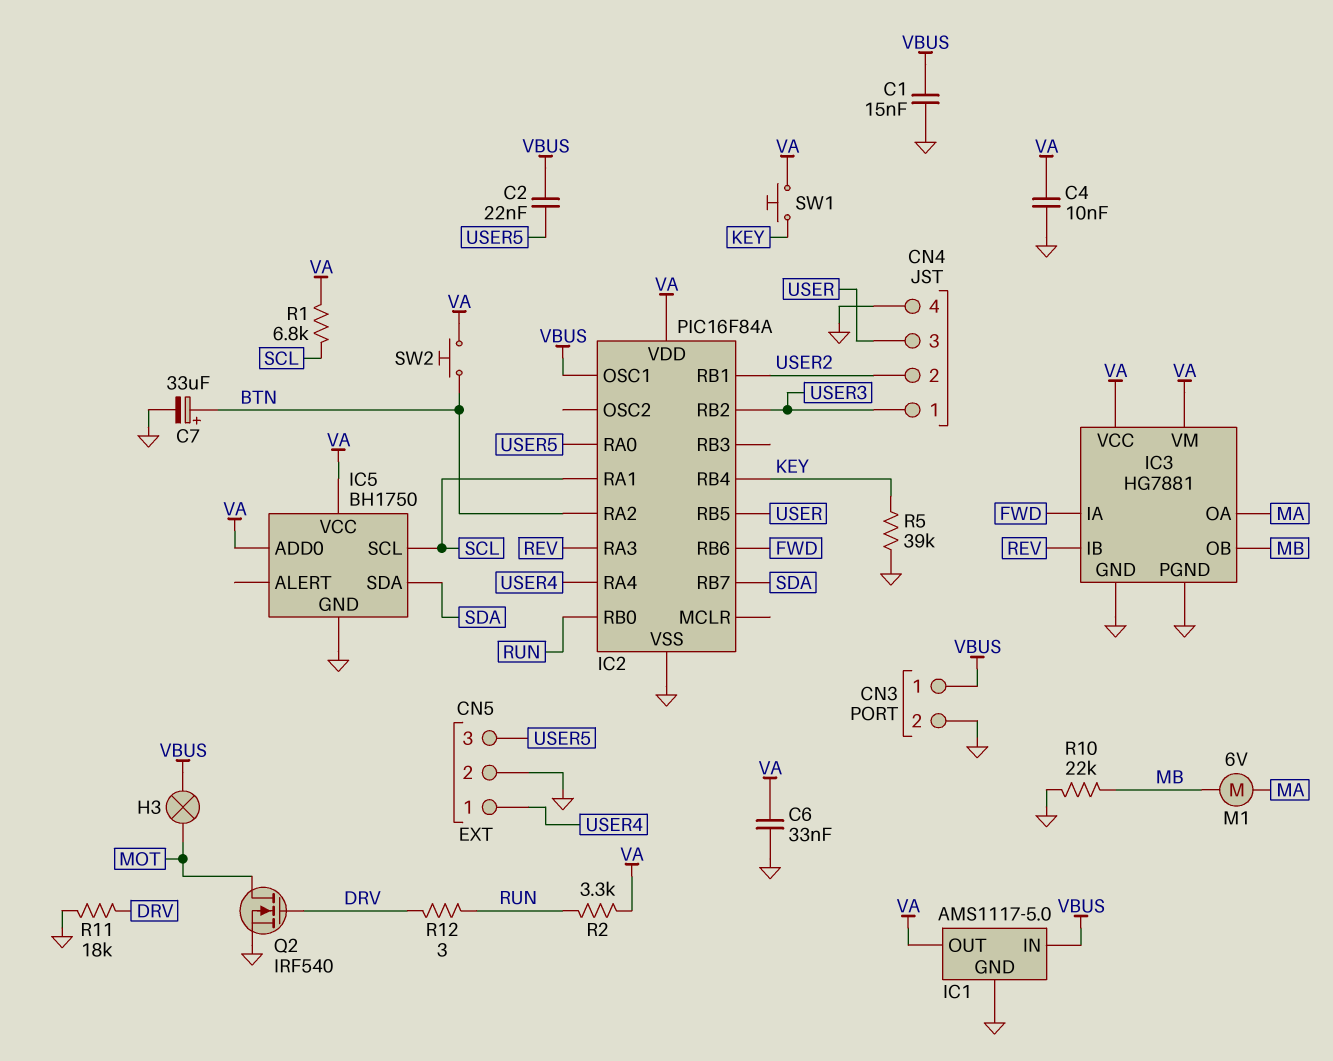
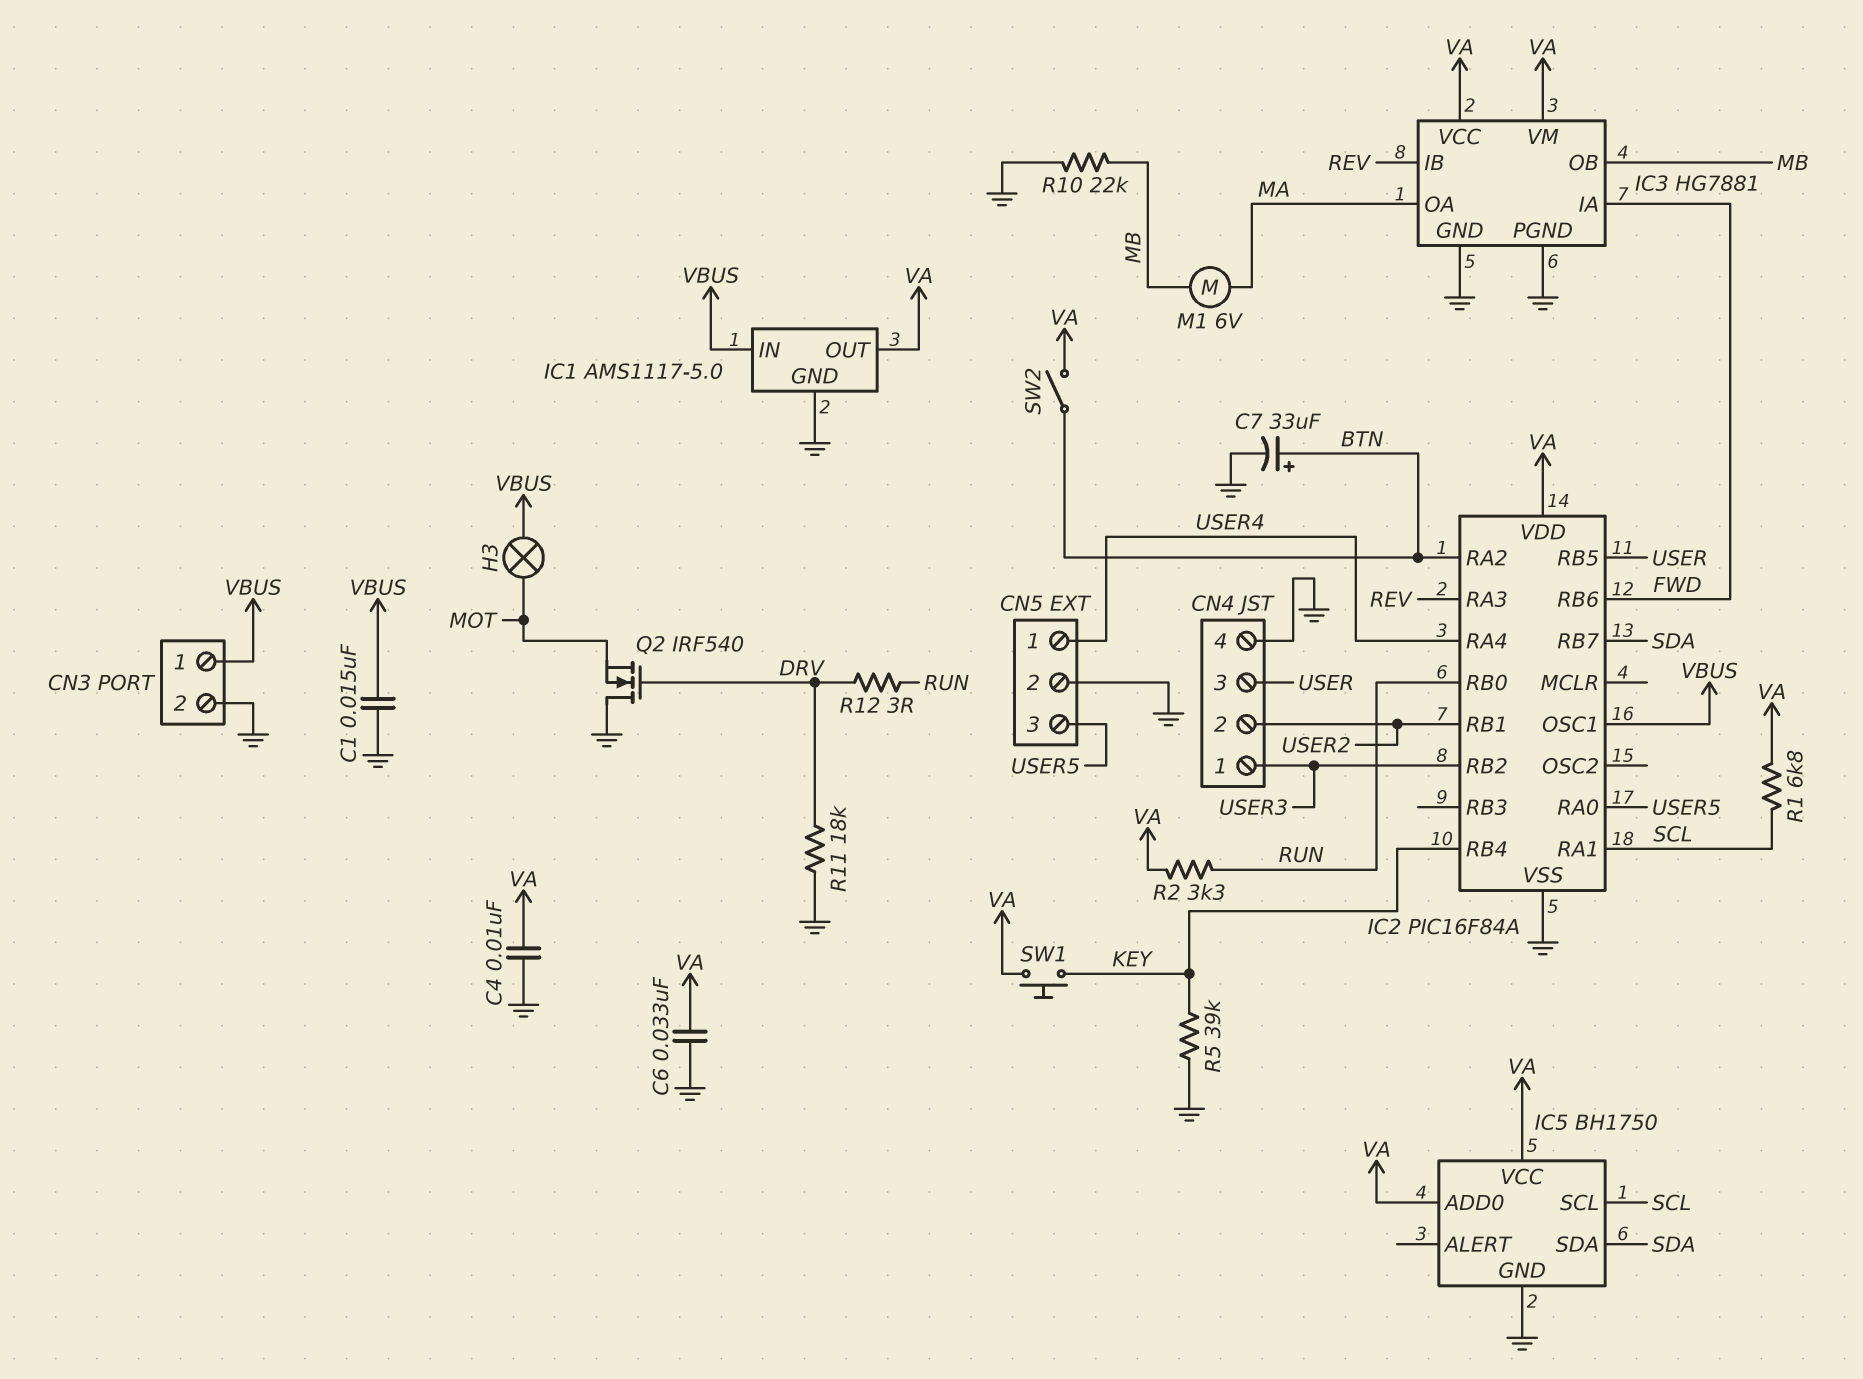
C2: 22nF (USER5, VBUS) -> none
Q2: NMOS IRF540 (G DRV, D MOT, S GND) -> NMOS IRF540 (G DRV, D GND, S MOT)
SW2: button (BTN, VA) -> switch (BTN, VA)

